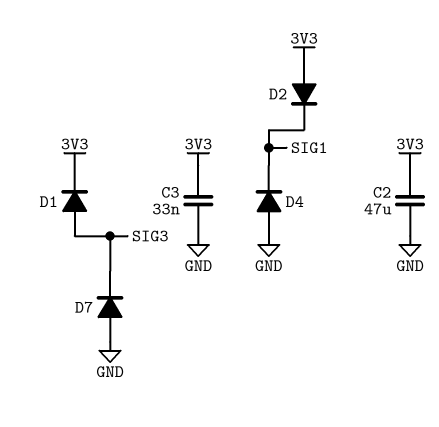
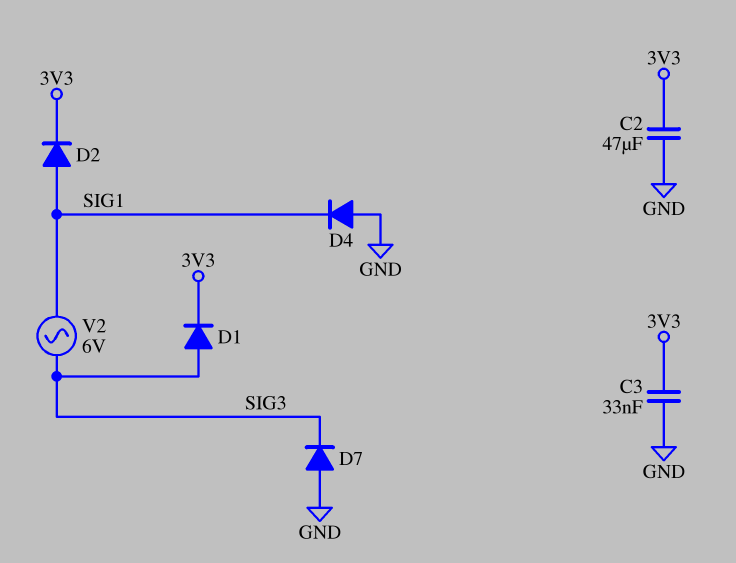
D2: diode (A 3V3, K SIG1) -> diode (A SIG1, K 3V3)
V2: none -> AC 6V (SIG1, SIG3)

